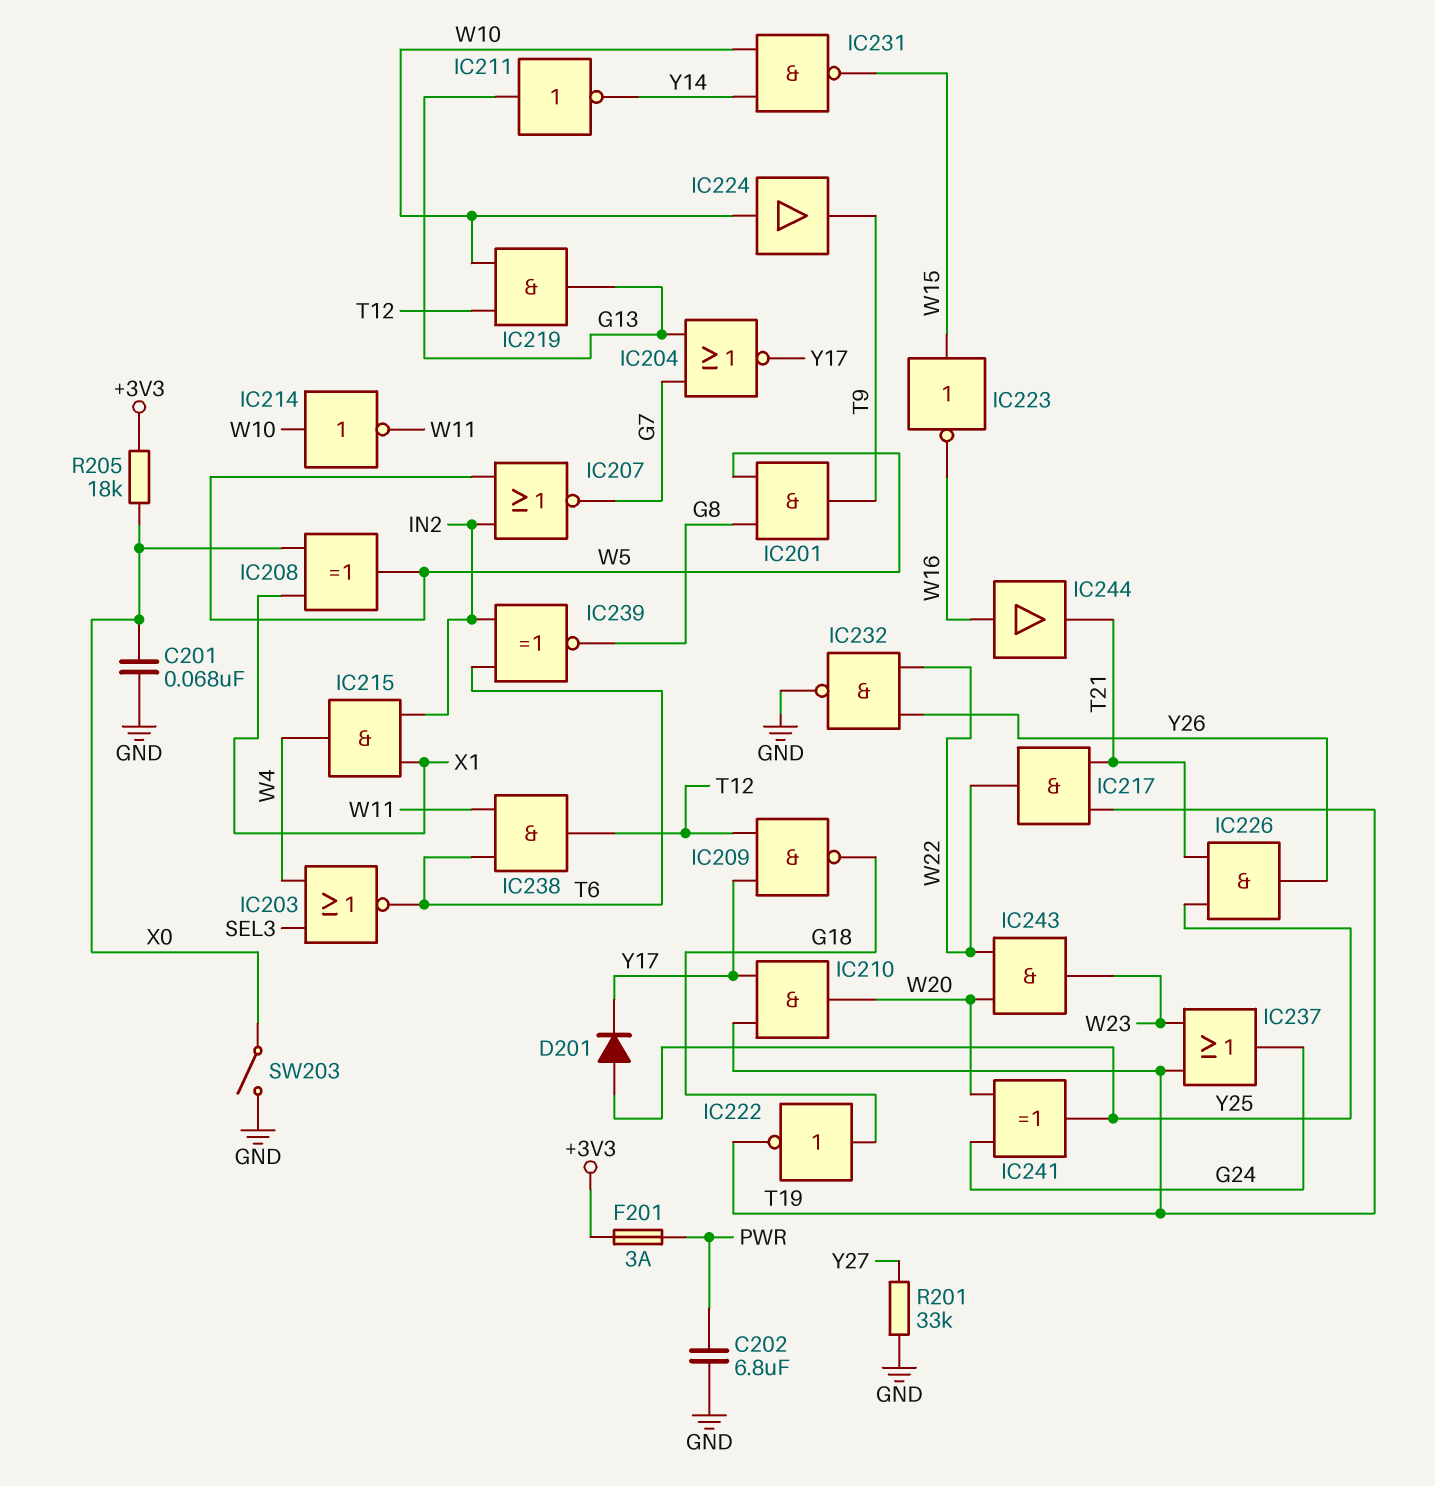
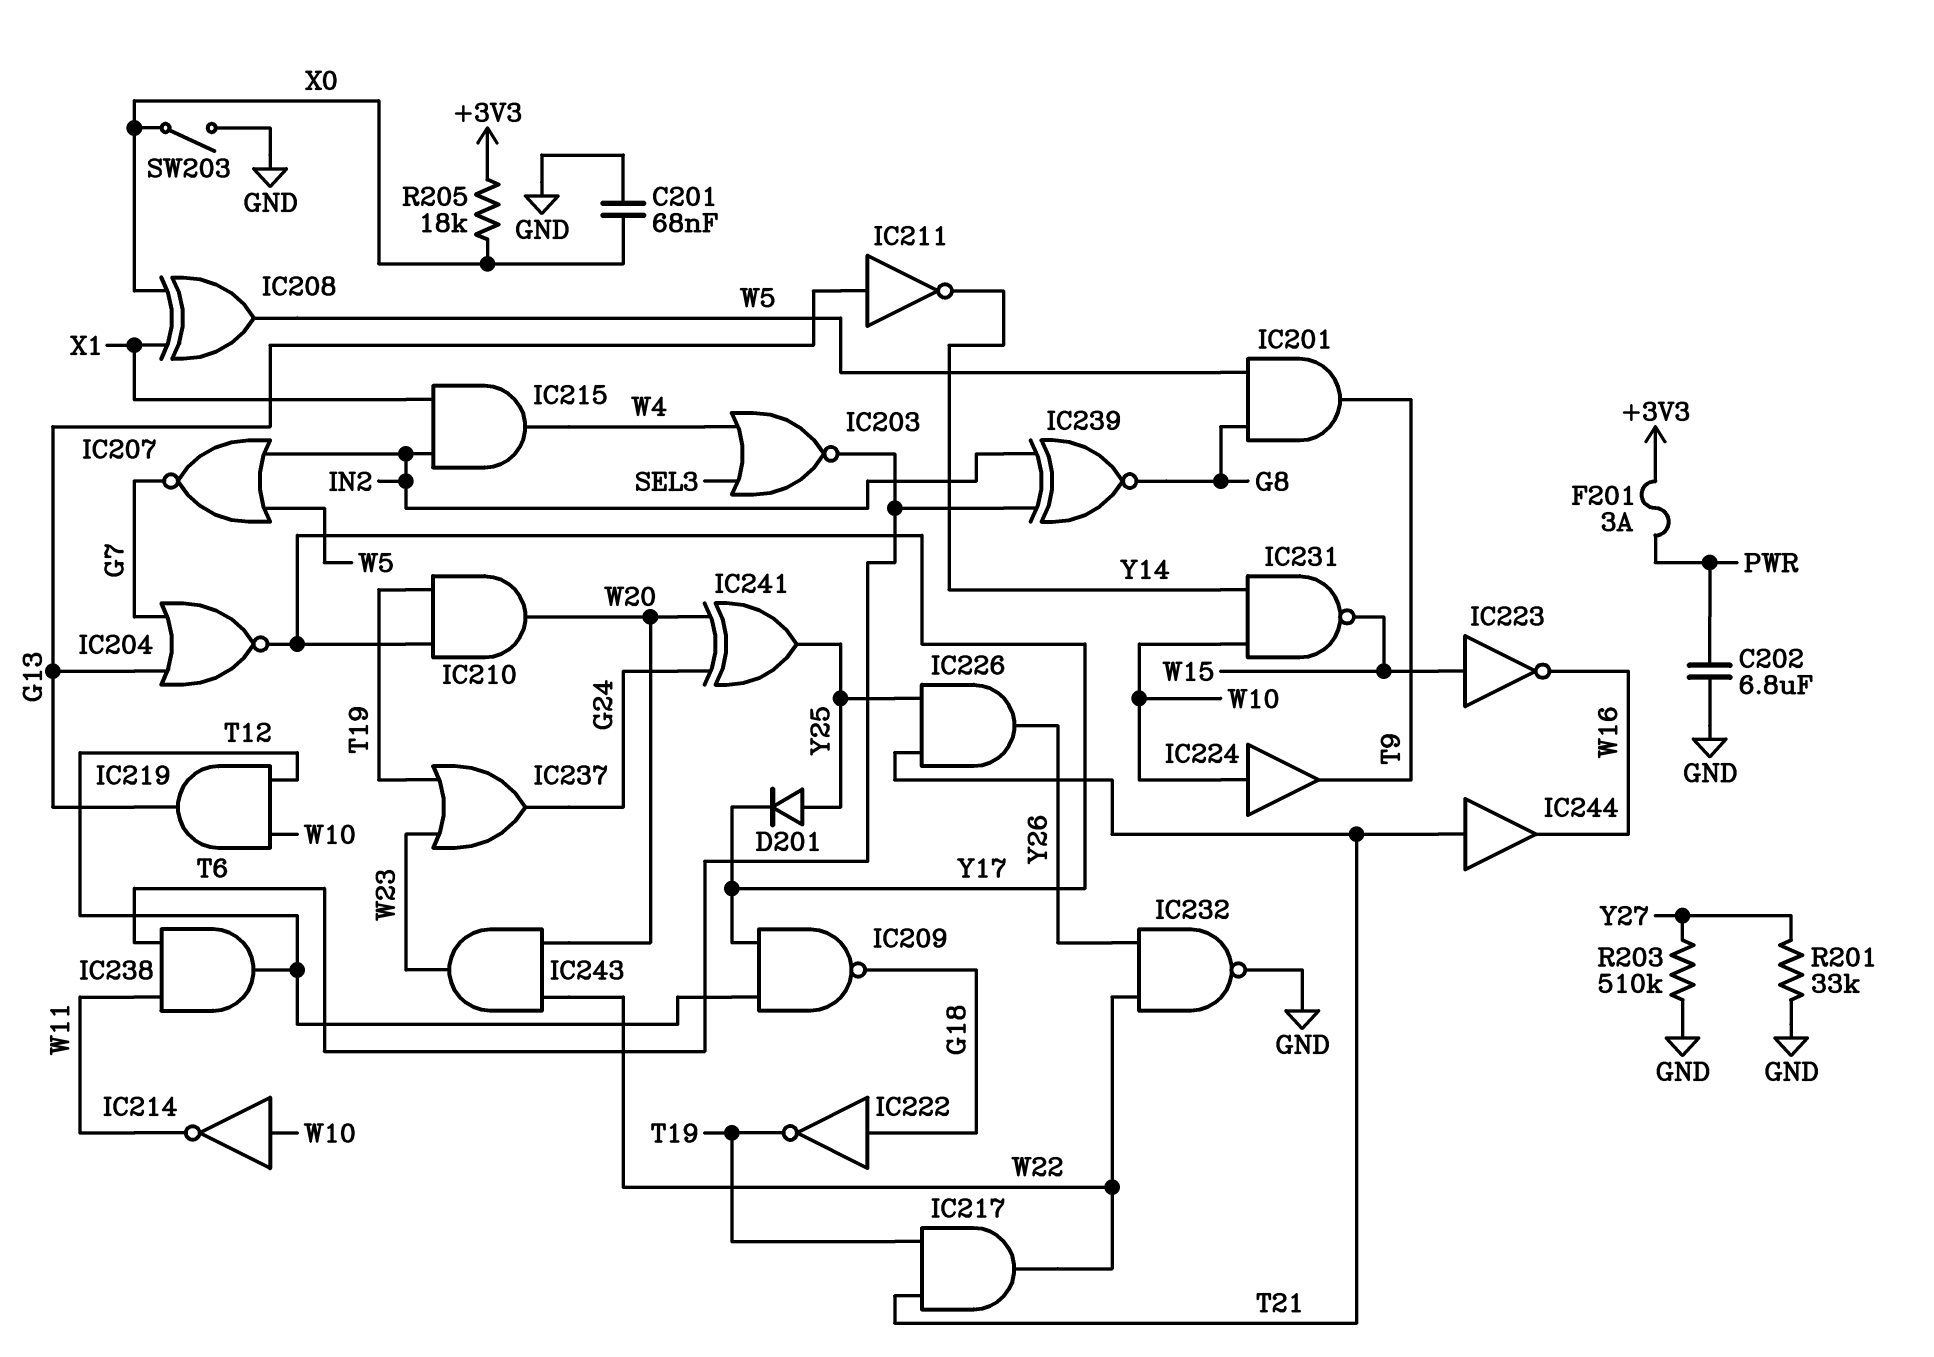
IC244: buffer (in W16, out T21) -> buffer (in T21, out W16)
R203: none -> 510k (GND, Y27)

